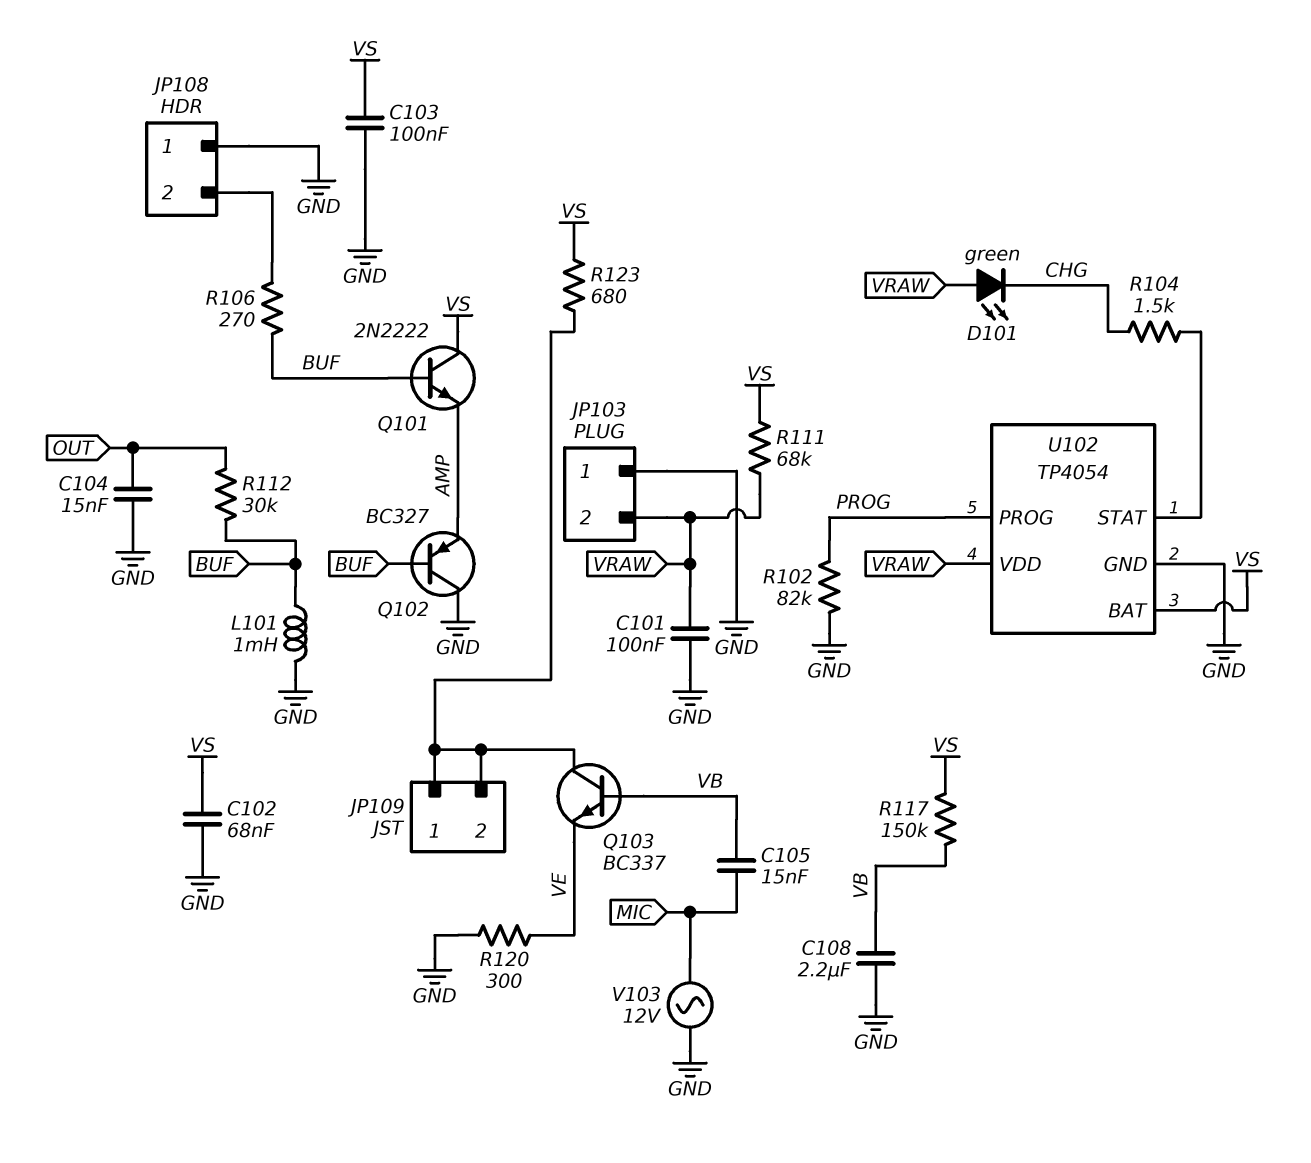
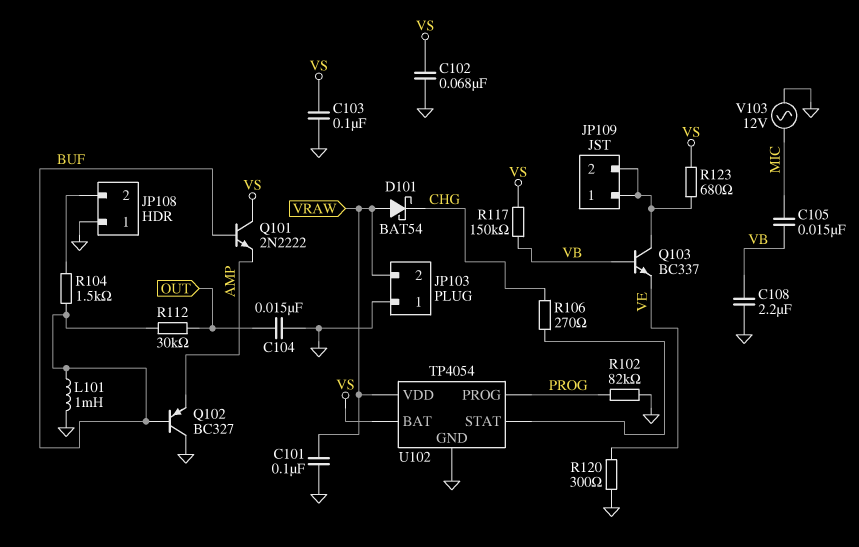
D101: LED green (A VRAW, K CHG) -> schottky BAT54 (A VRAW, K CHG)
R104: 1.5k (CHG, U102/STAT) -> 1.5k (BUF, JP108/2)
R106: 270 (BUF, JP108/2) -> 270 (CHG, U102/STAT)
R111: 68k (VRAW, VS) -> none

